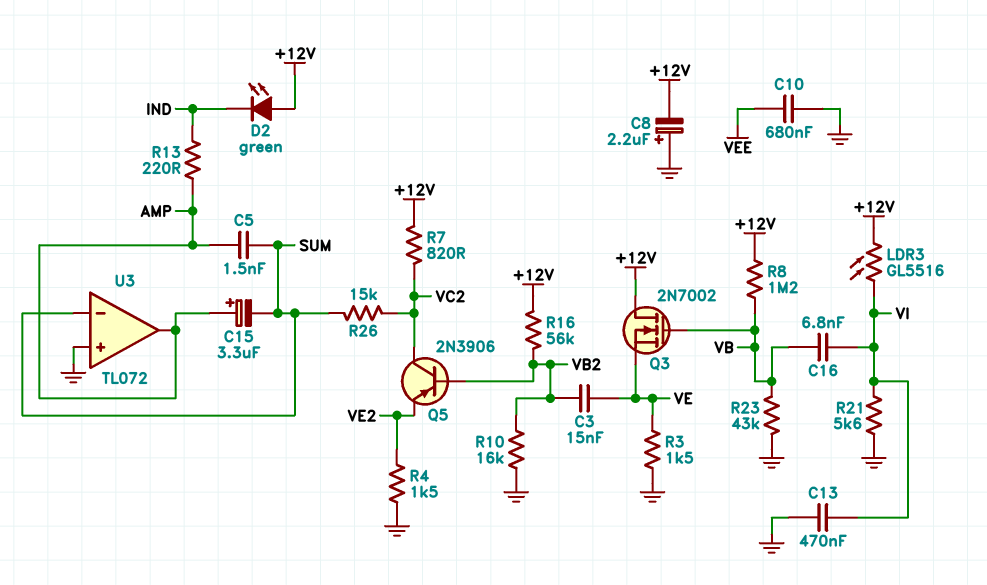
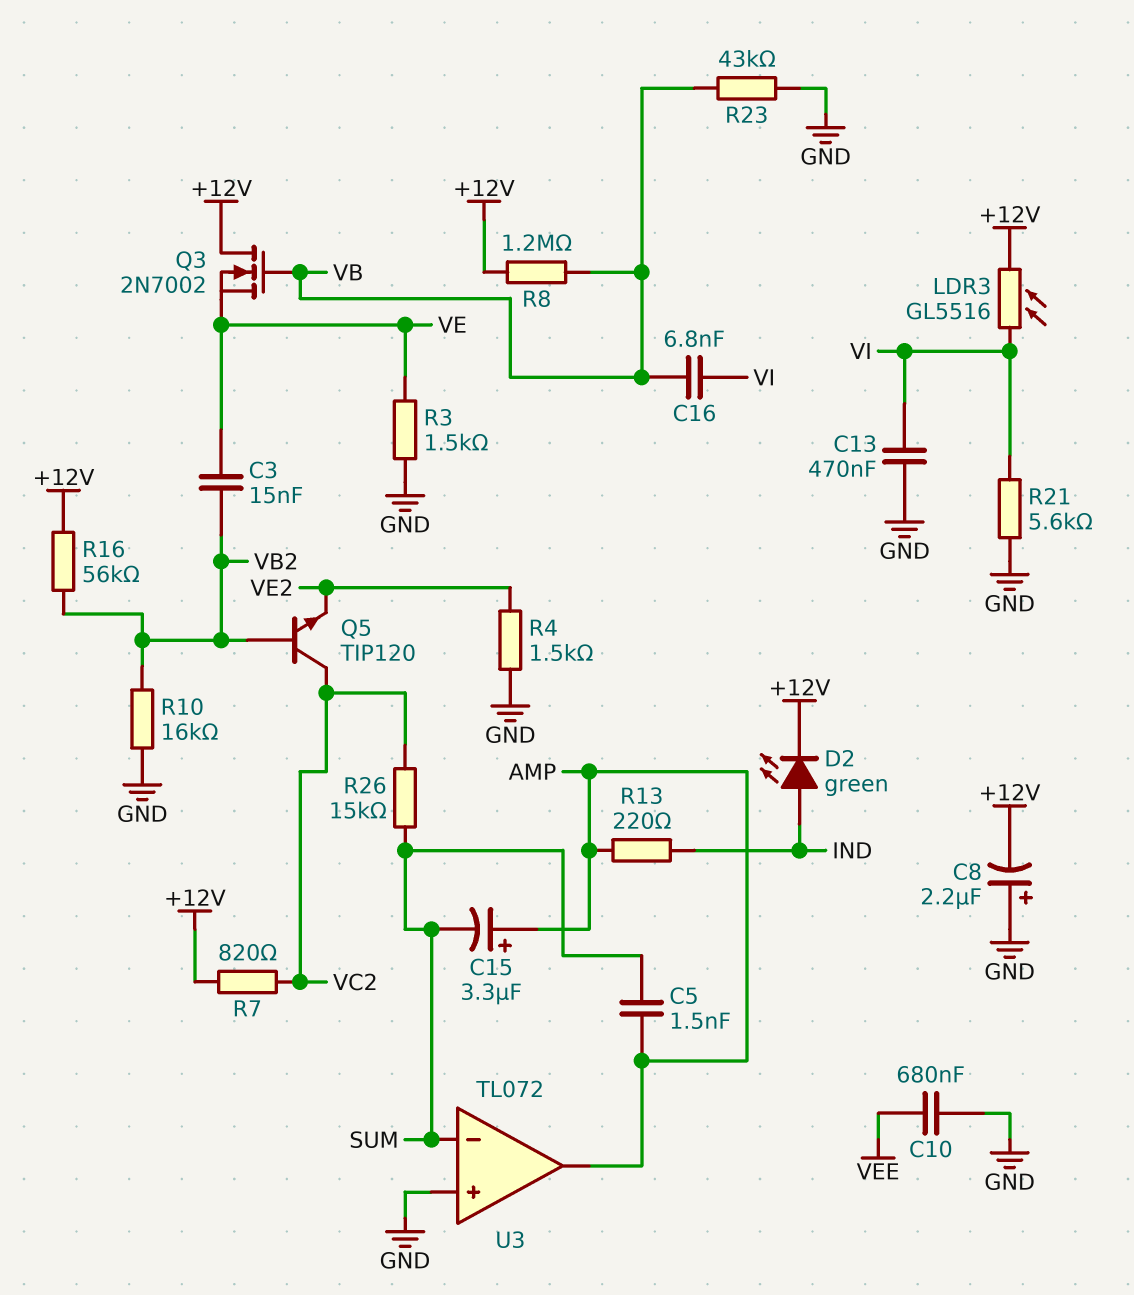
D2: LED green (A +12V, K IND) -> LED green (A IND, K +12V)
Q5: PNP 2N3906 (B VB2, C VC2, E VE2) -> NPN TIP120 (B VB2, C VC2, E VE2)

